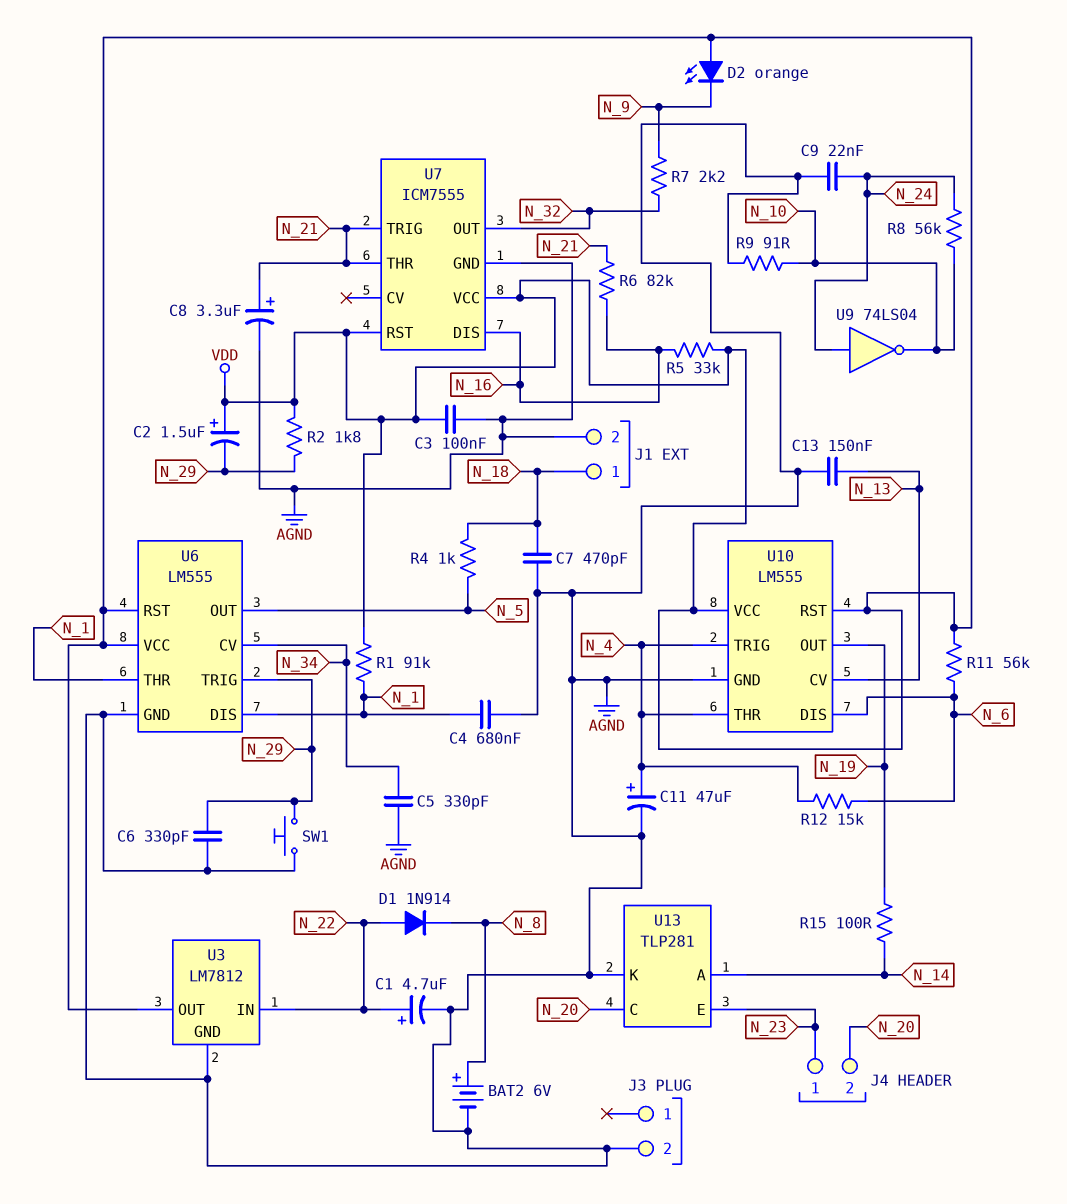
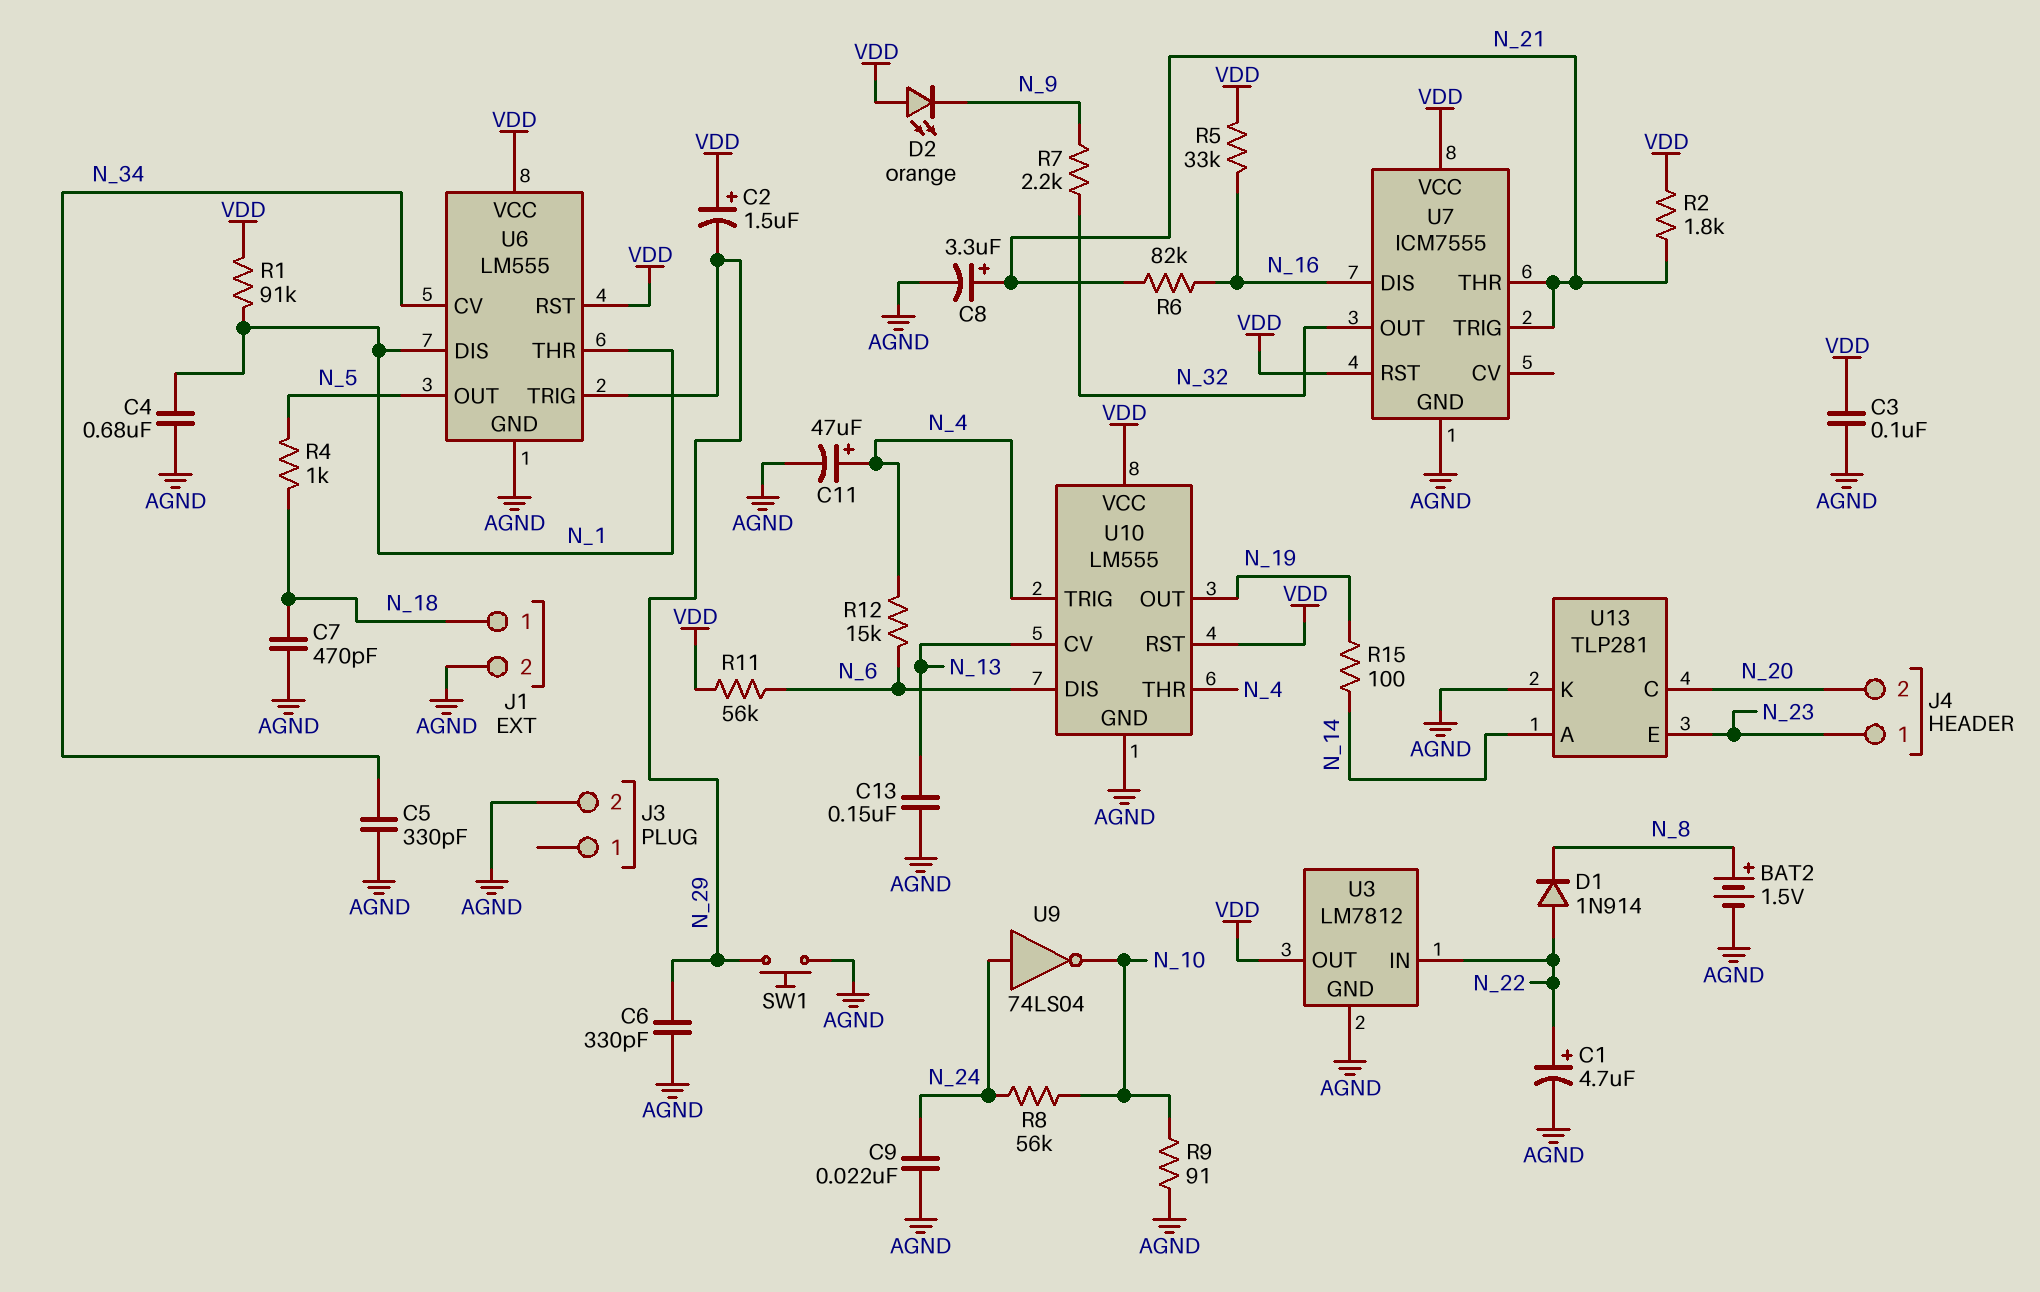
BAT2: 6V (plus N_8, minus AGND) -> 1.5V (plus N_8, minus AGND)
R2: 1.8k (N_29, VDD) -> 1.8k (N_21, VDD)

